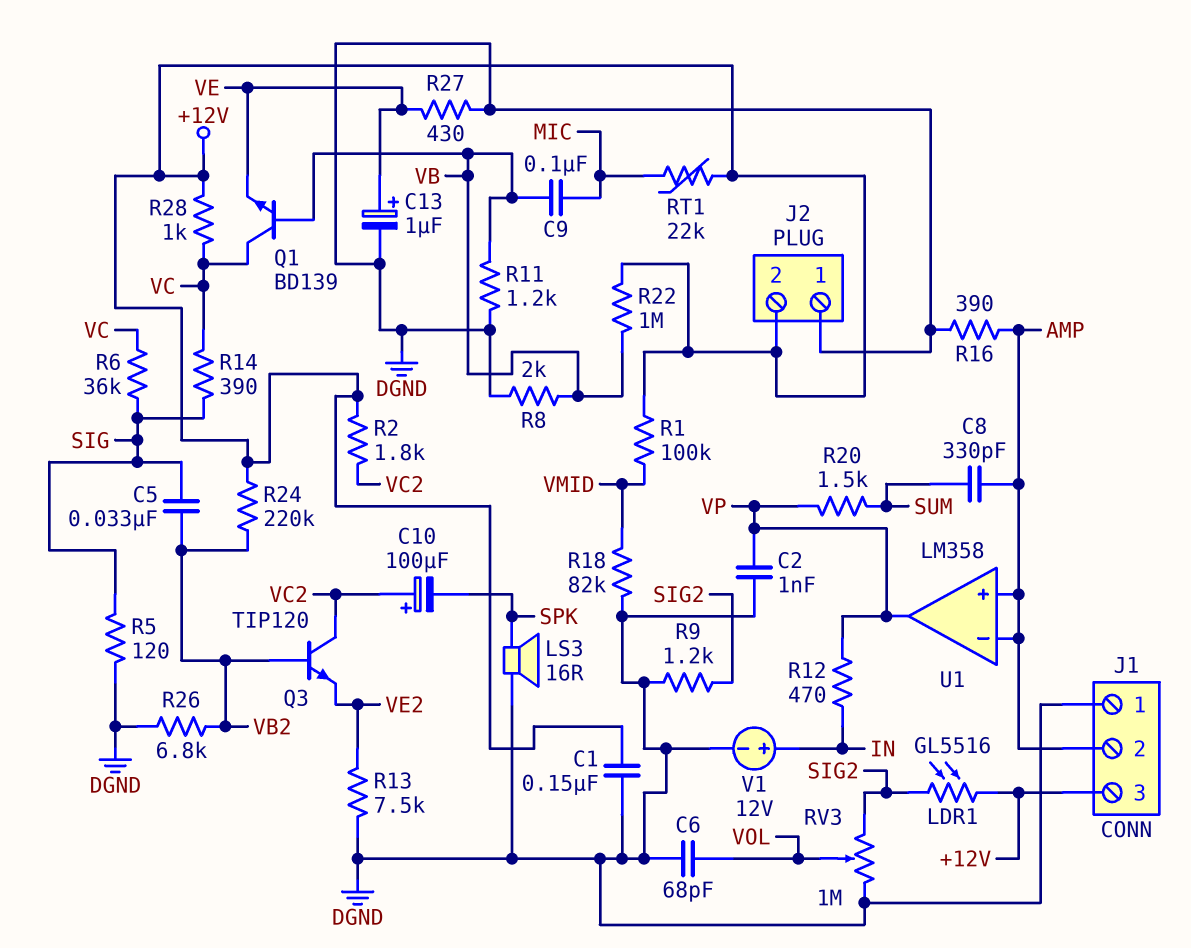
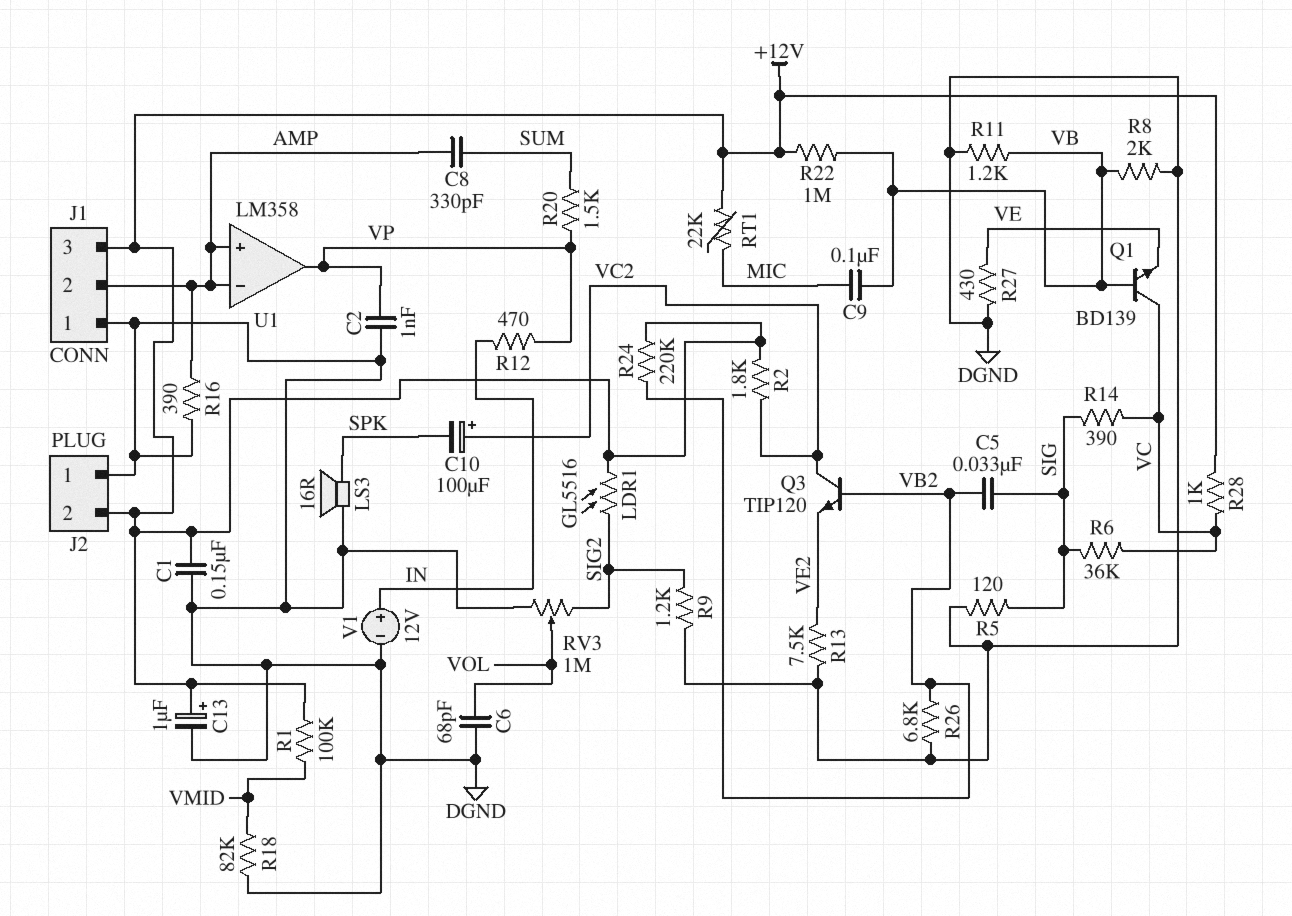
C13: 1uF (plus VE, minus DGND) -> 1uF (plus +12V, minus DGND)

